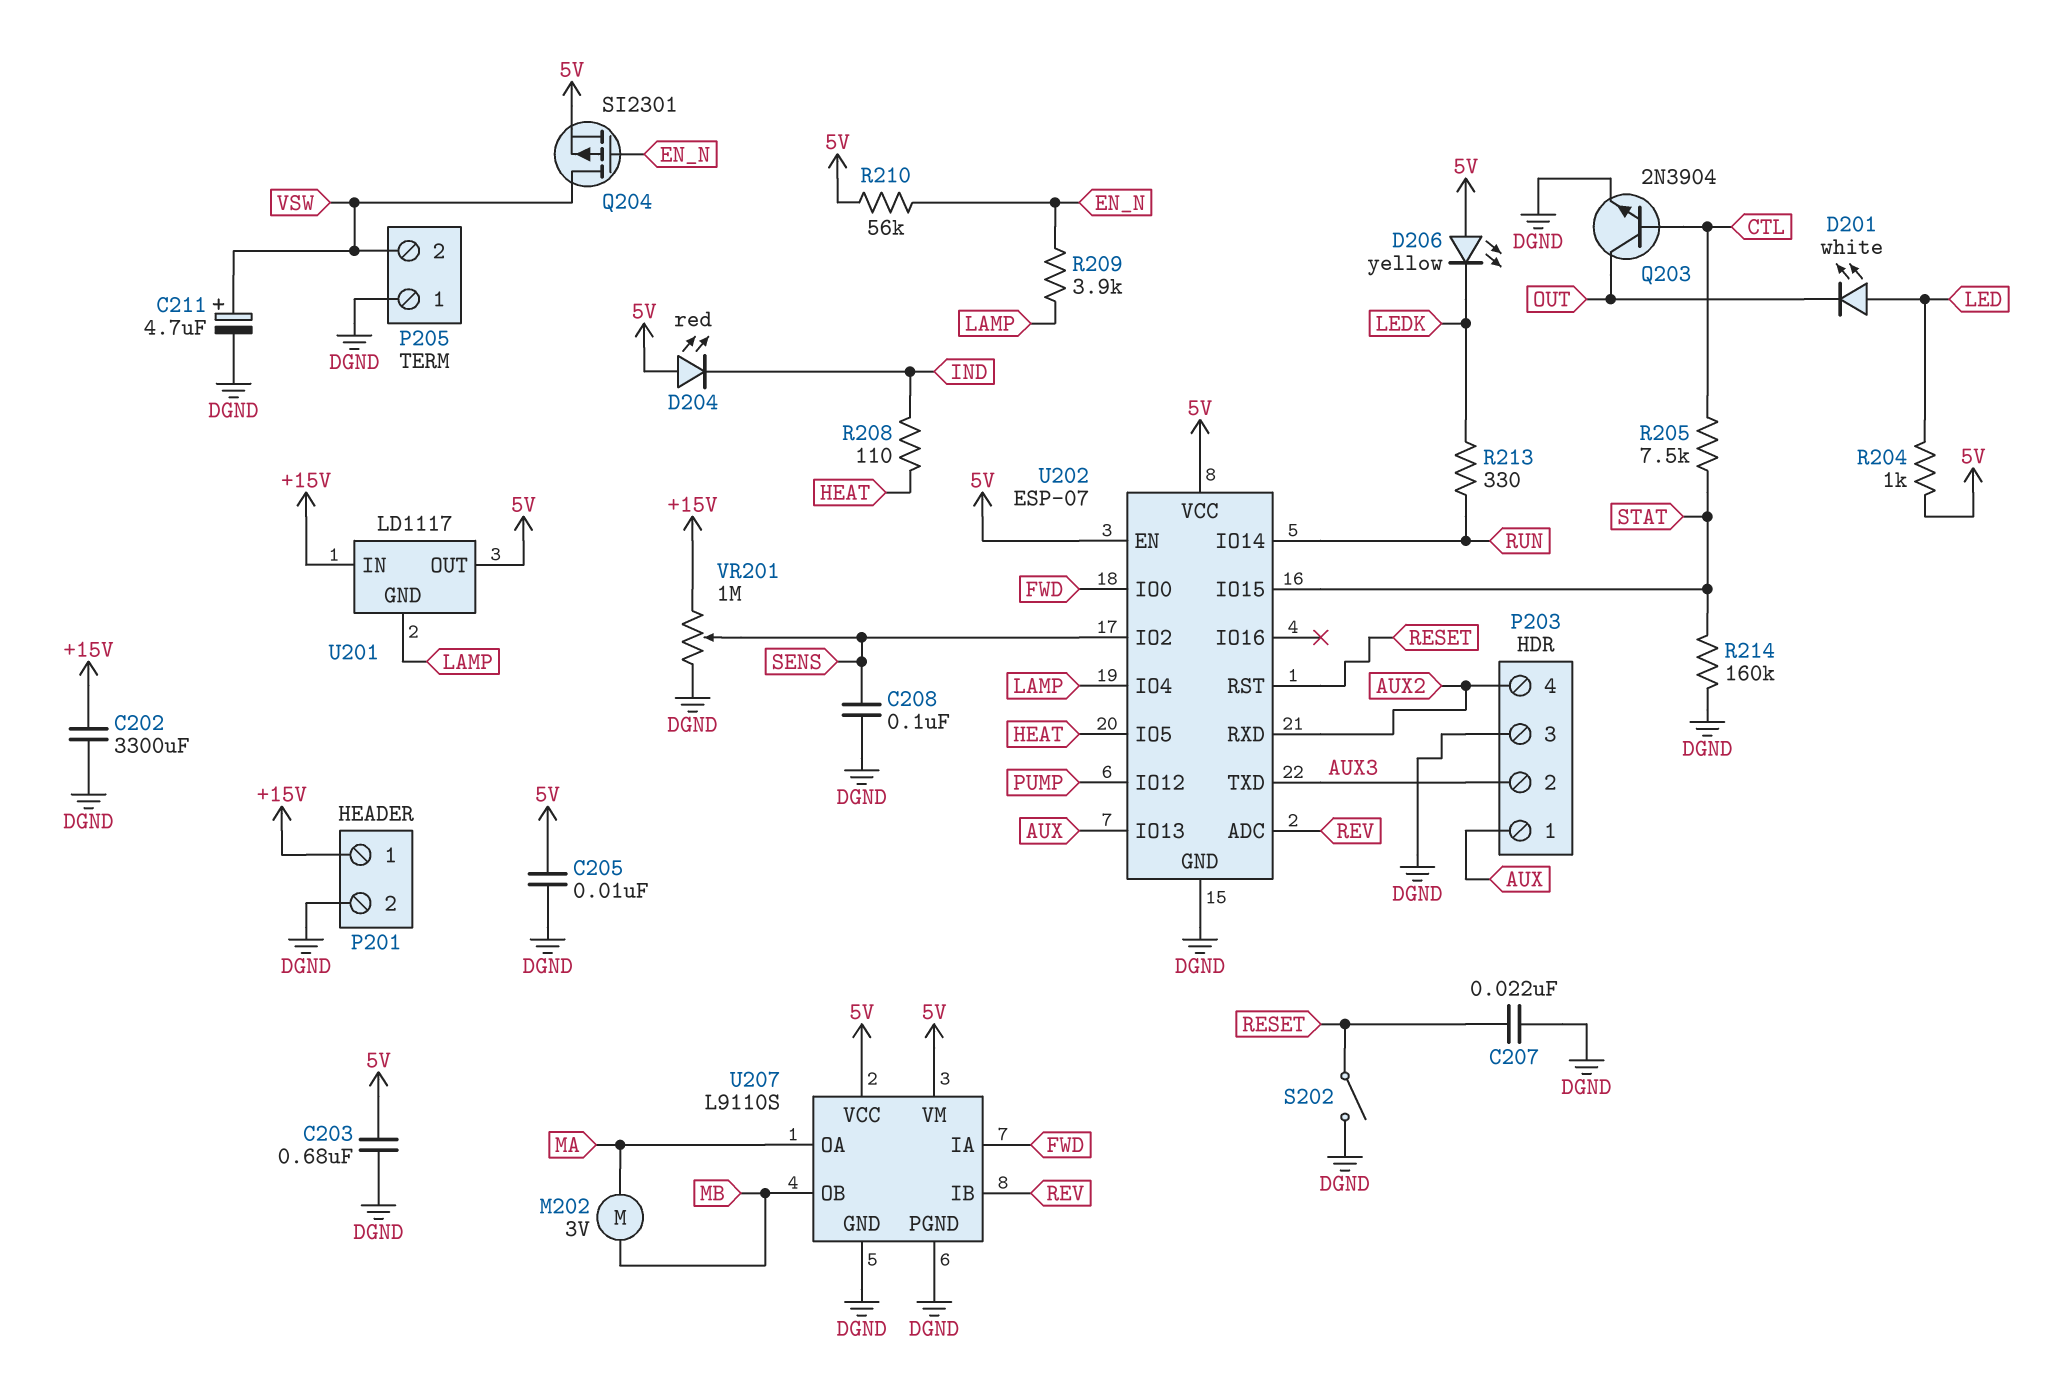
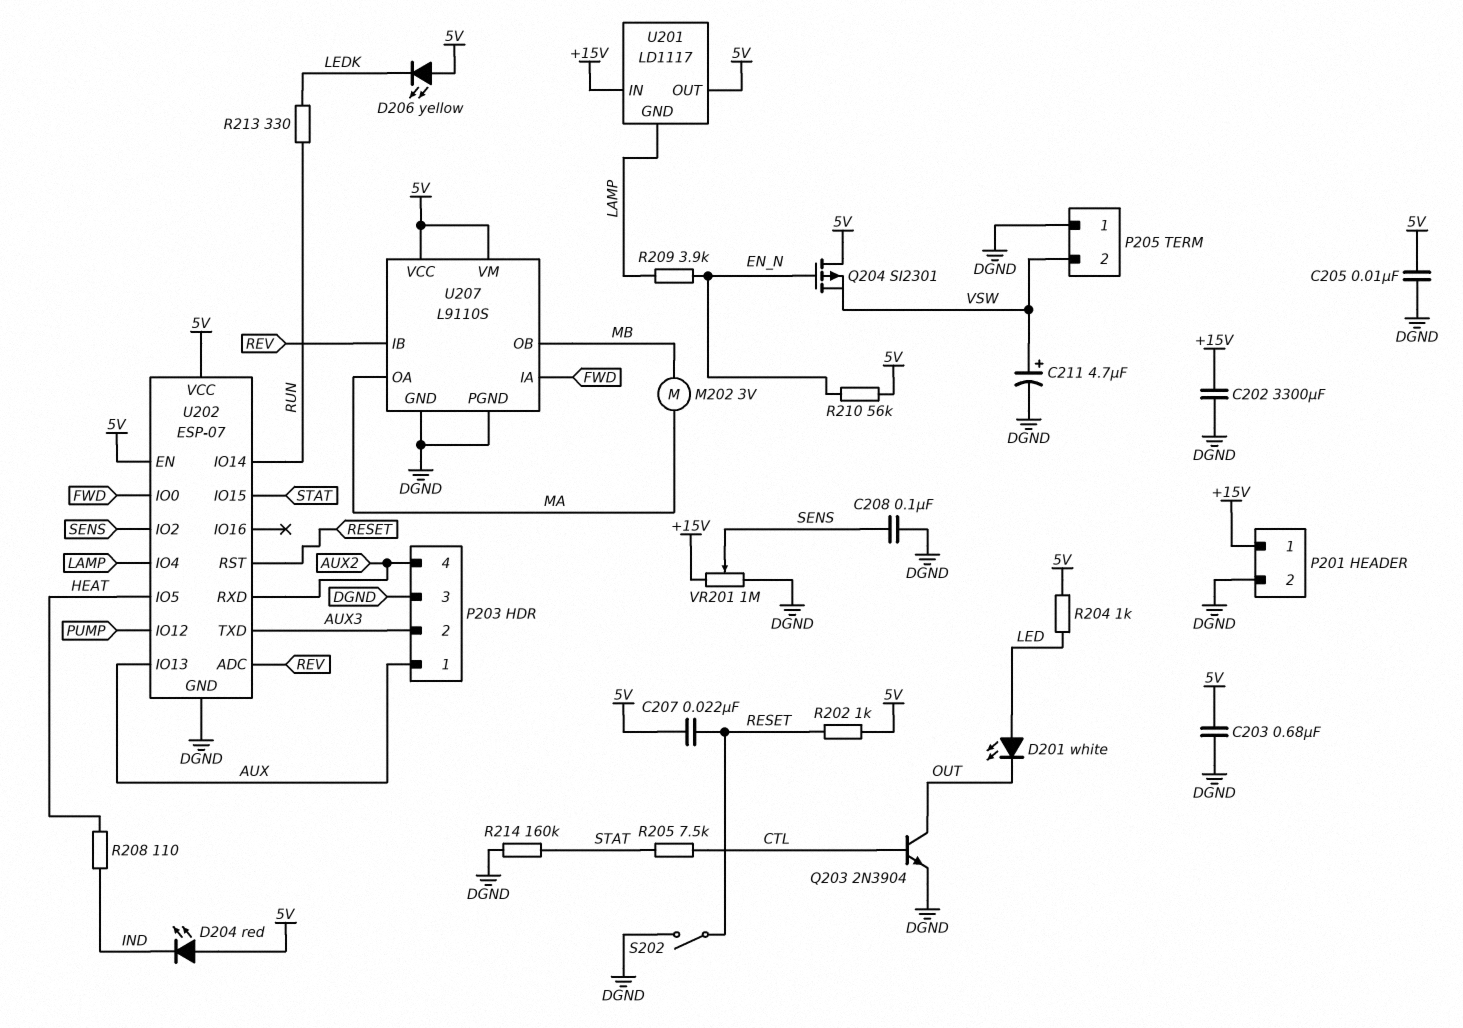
C207: 22nF (DGND, RESET) -> 22nF (5V, RESET)
Q204: PMOS SI2301 (G EN_N, D VSW, S 5V) -> PMOS SI2301 (G EN_N, D 5V, S VSW)
R202: none -> 1k (5V, RESET)

